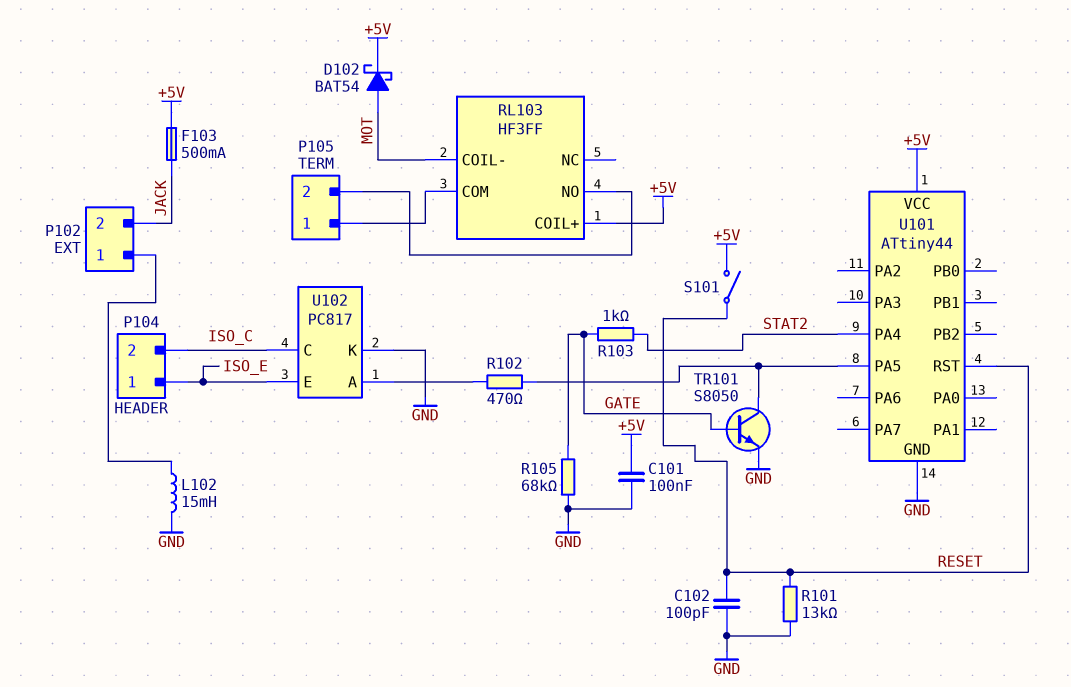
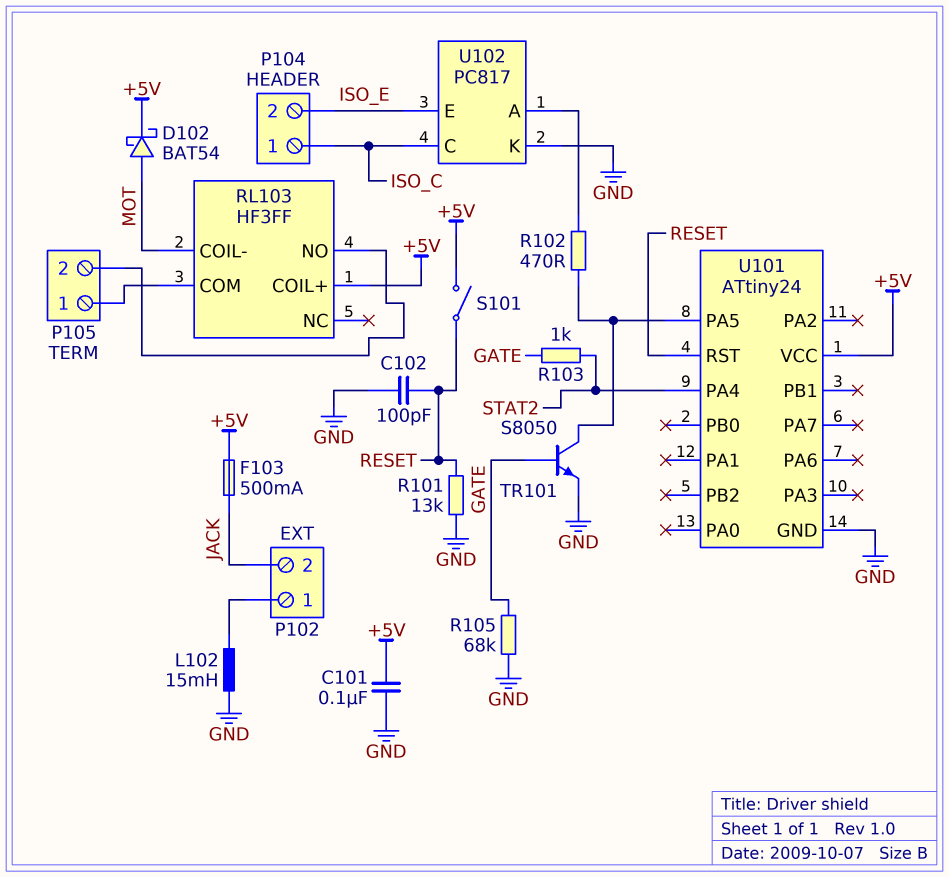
P104 pin 1: ISO_E -> ISO_C
P104 pin 2: ISO_C -> ISO_E
U101: ATtiny44 -> ATtiny24

